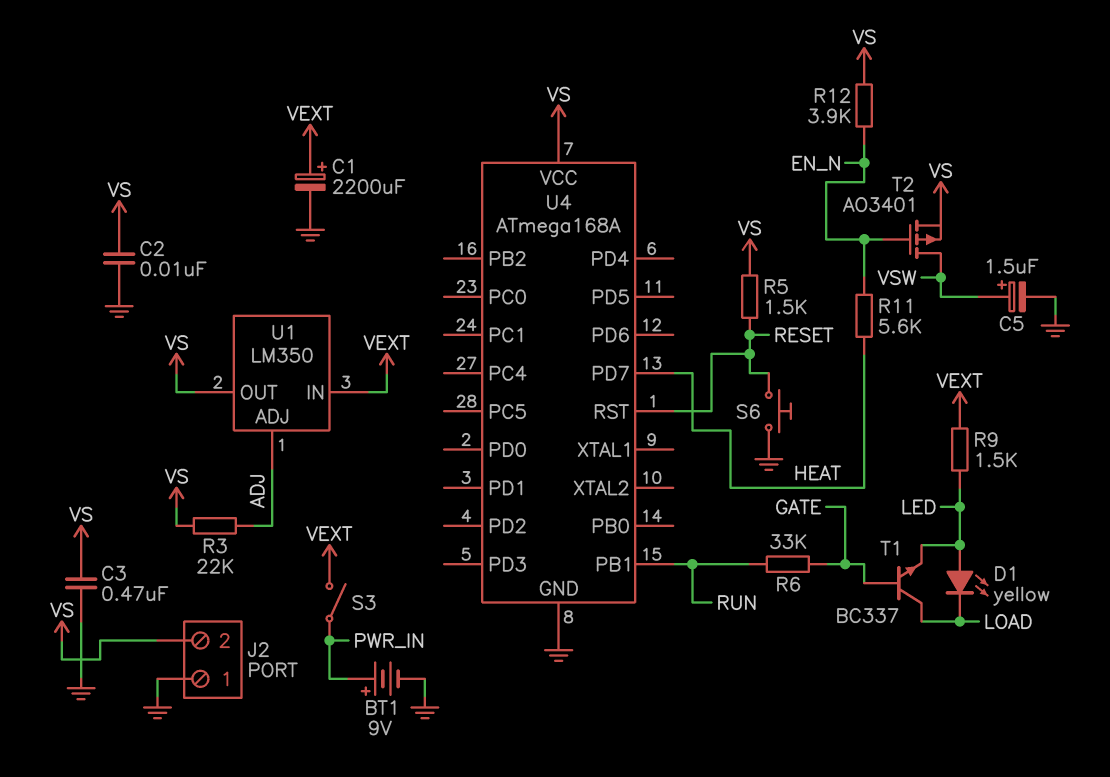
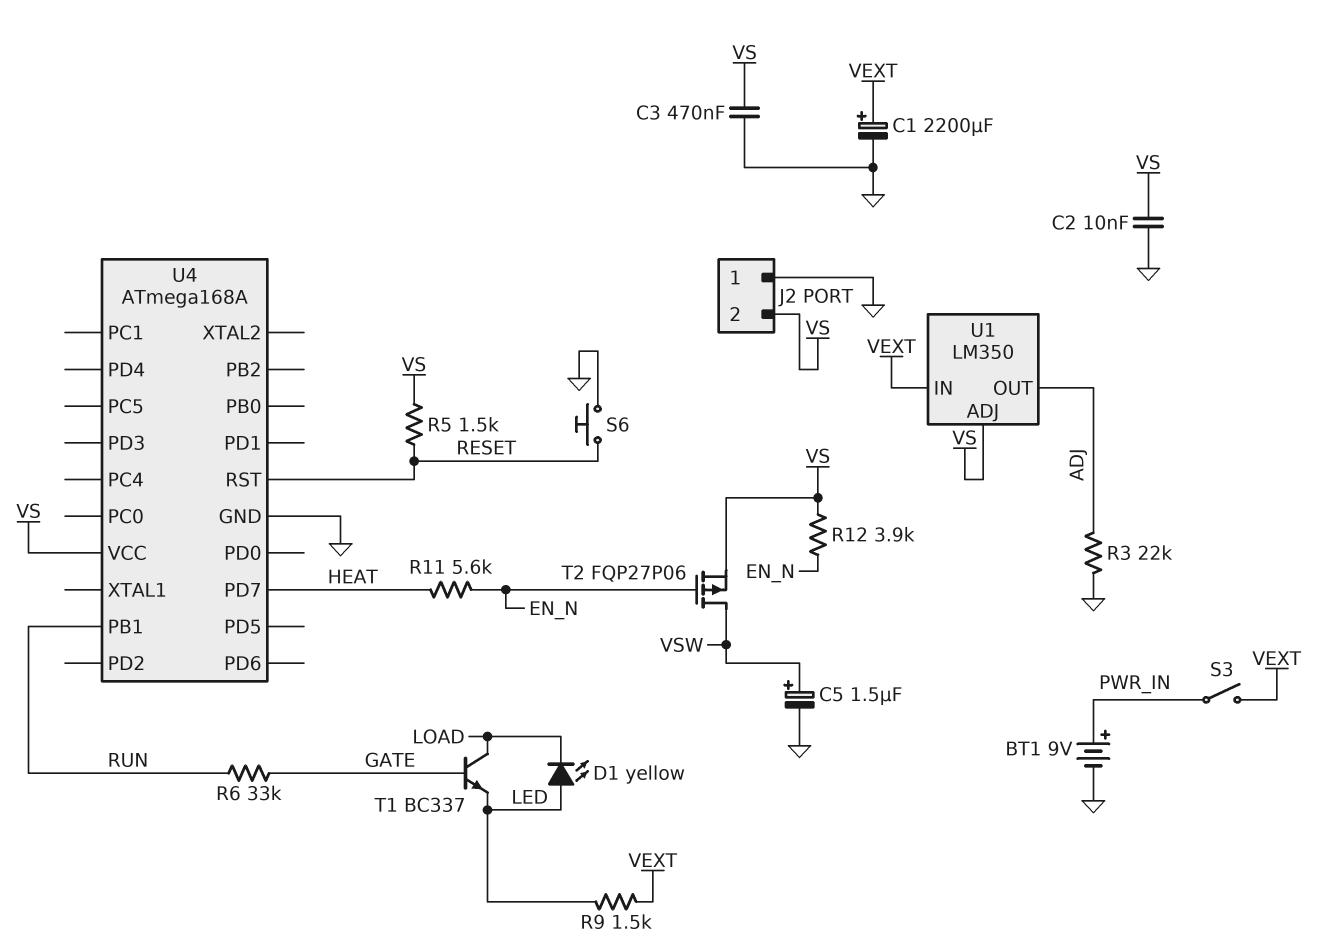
R3: 22k (ADJ, VS) -> 22k (ADJ, GND)
T2: PMOS AO3401 (G EN_N, D VSW, S VS) -> PMOS FQP27P06 (G EN_N, D VSW, S VS)
U1 pin ADJ: ADJ -> VS
U1 pin OUT: VS -> ADJ

